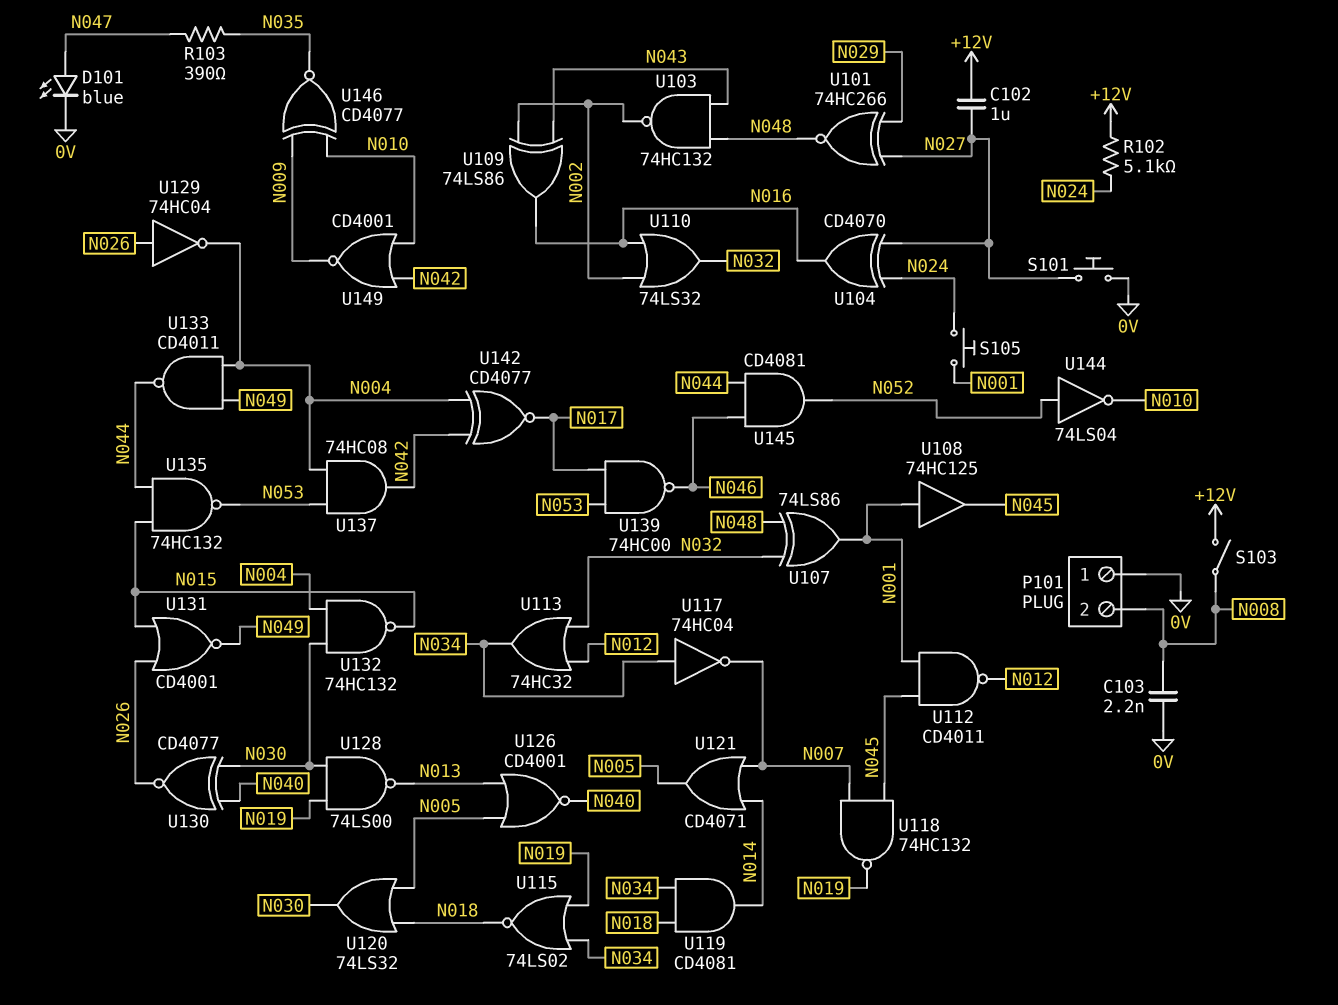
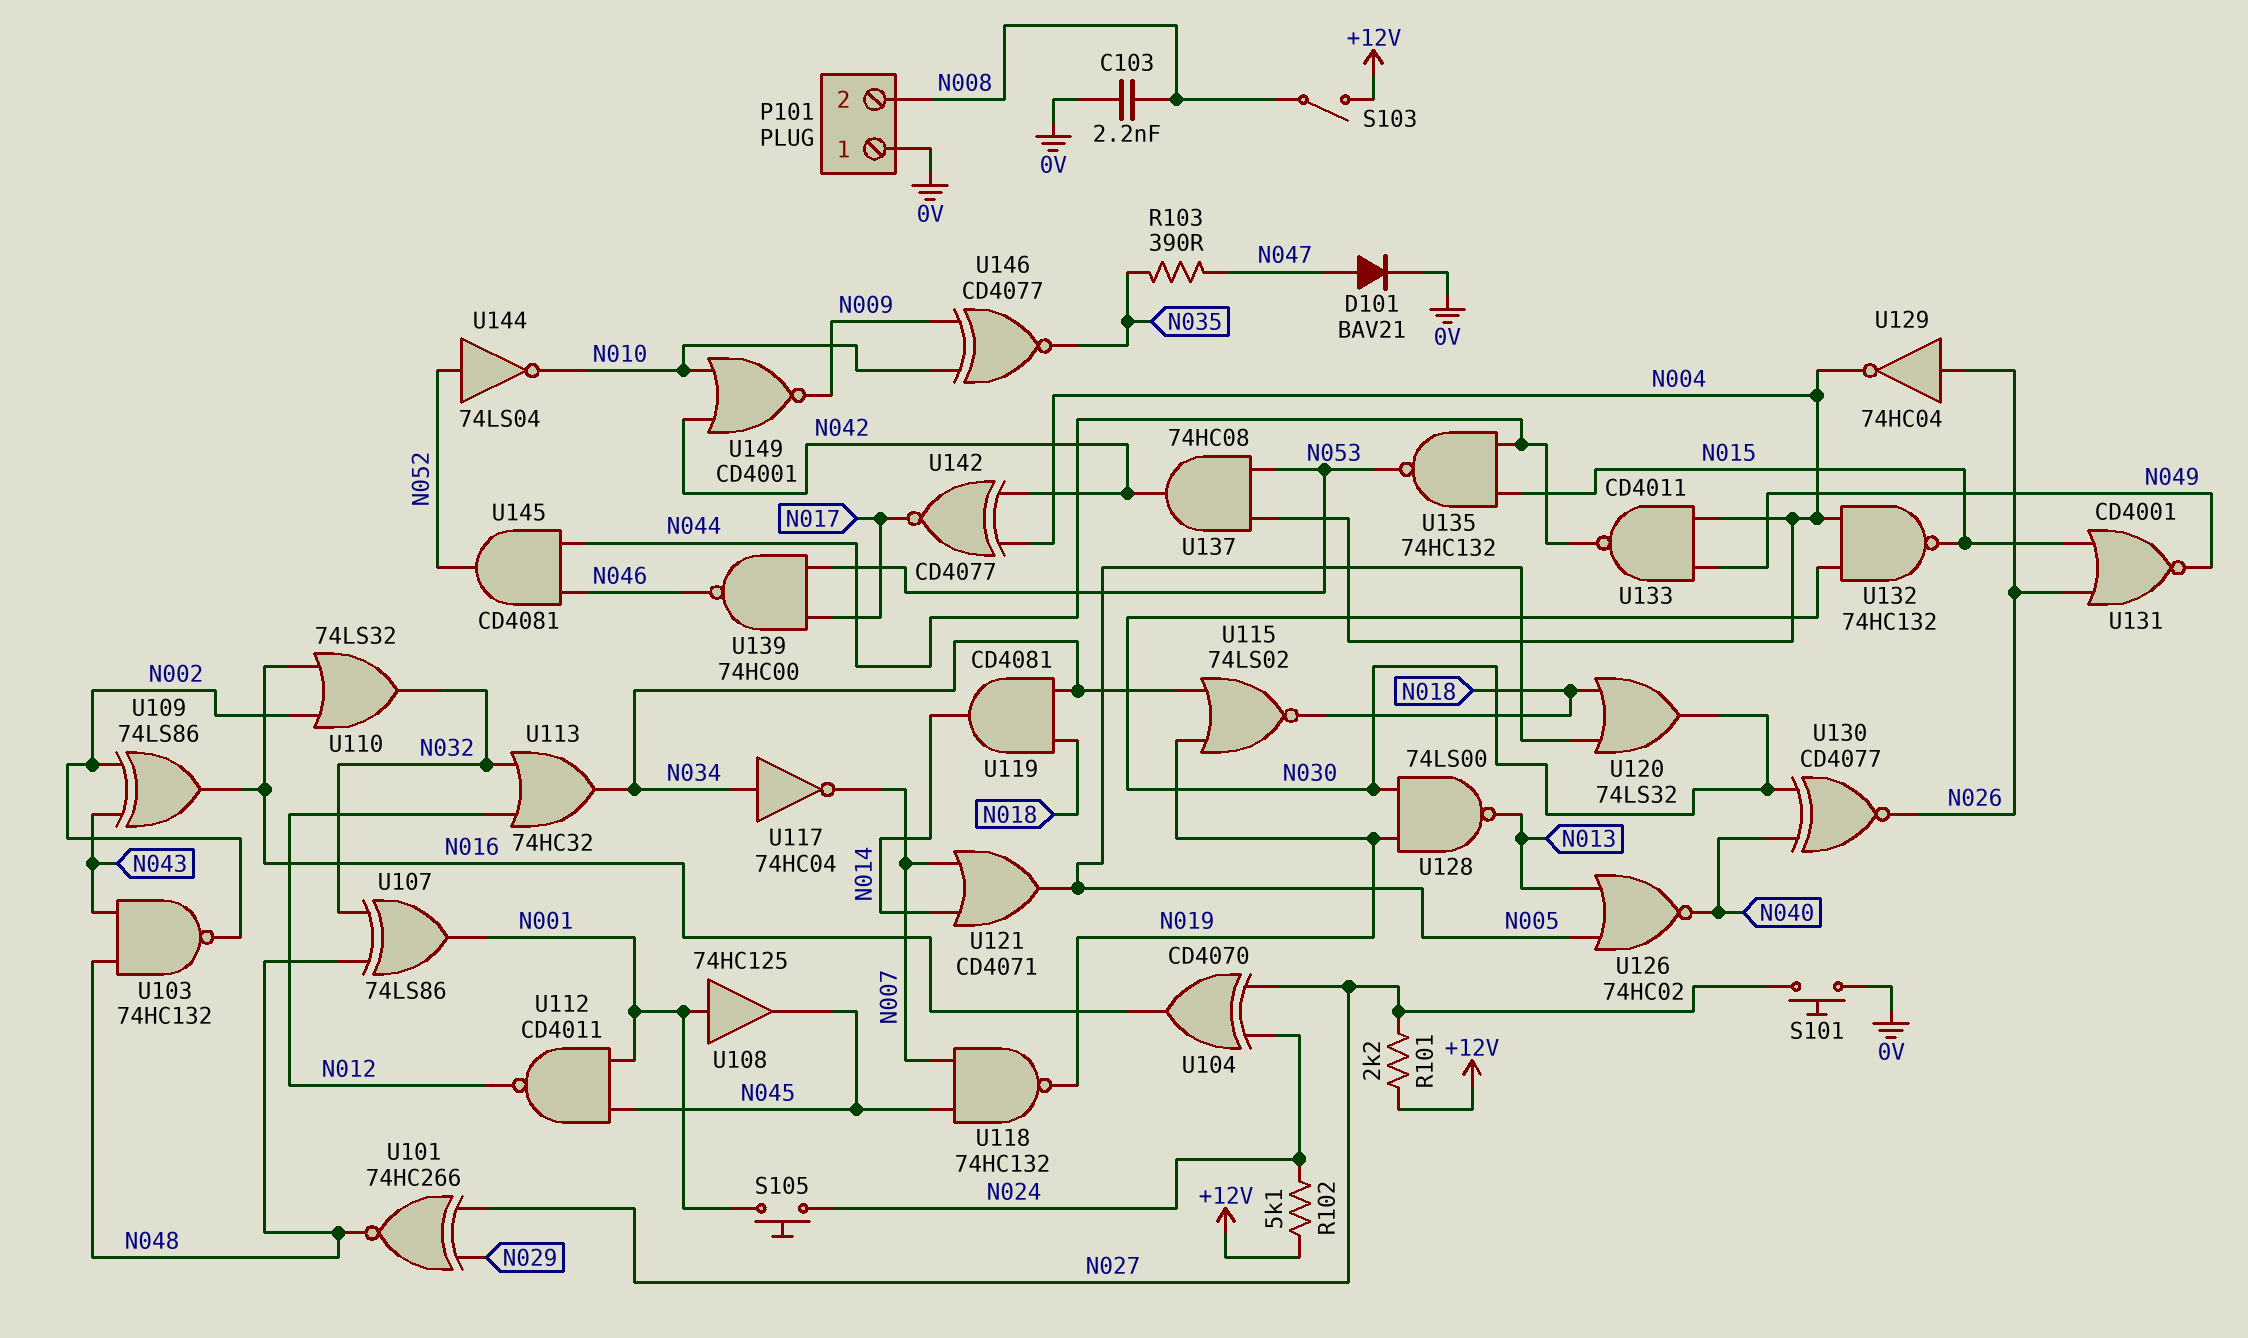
C102: 1uF (+12V, N027) -> none
D101: LED blue (A N047, K 0V) -> diode BAV21 (A N047, K 0V)
R101: none -> 2.2k (+12V, N027)
U126: NOR CD4001 (in N005, in N013, out N040) -> NOR 74HC02 (in N005, in N013, out N040)

